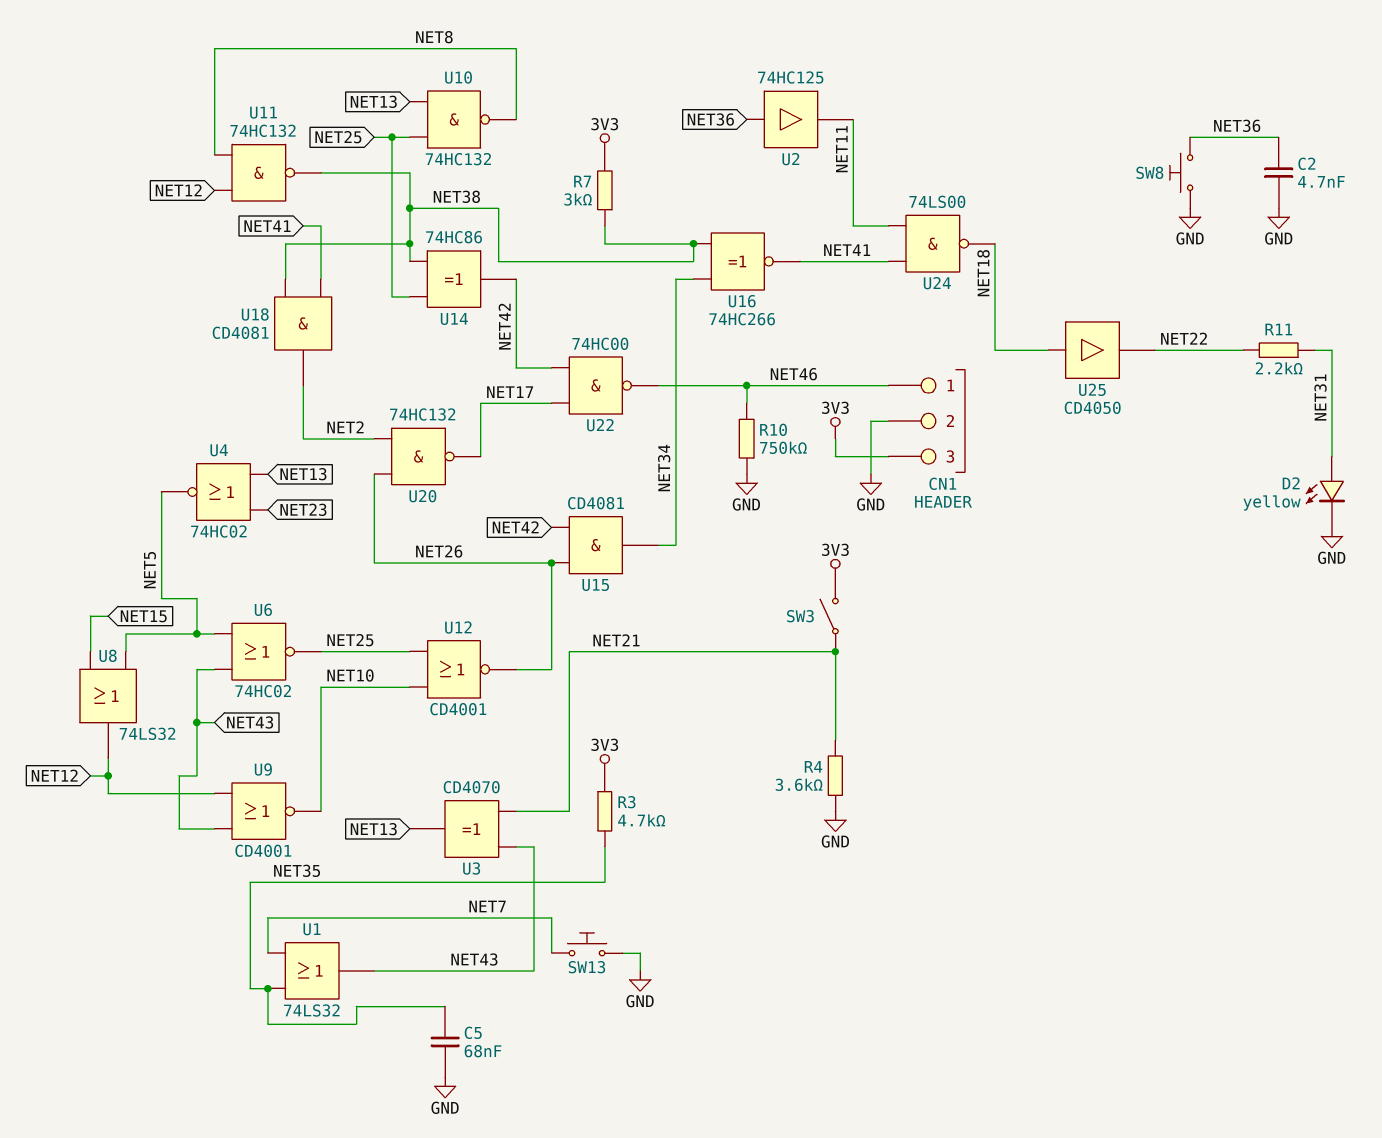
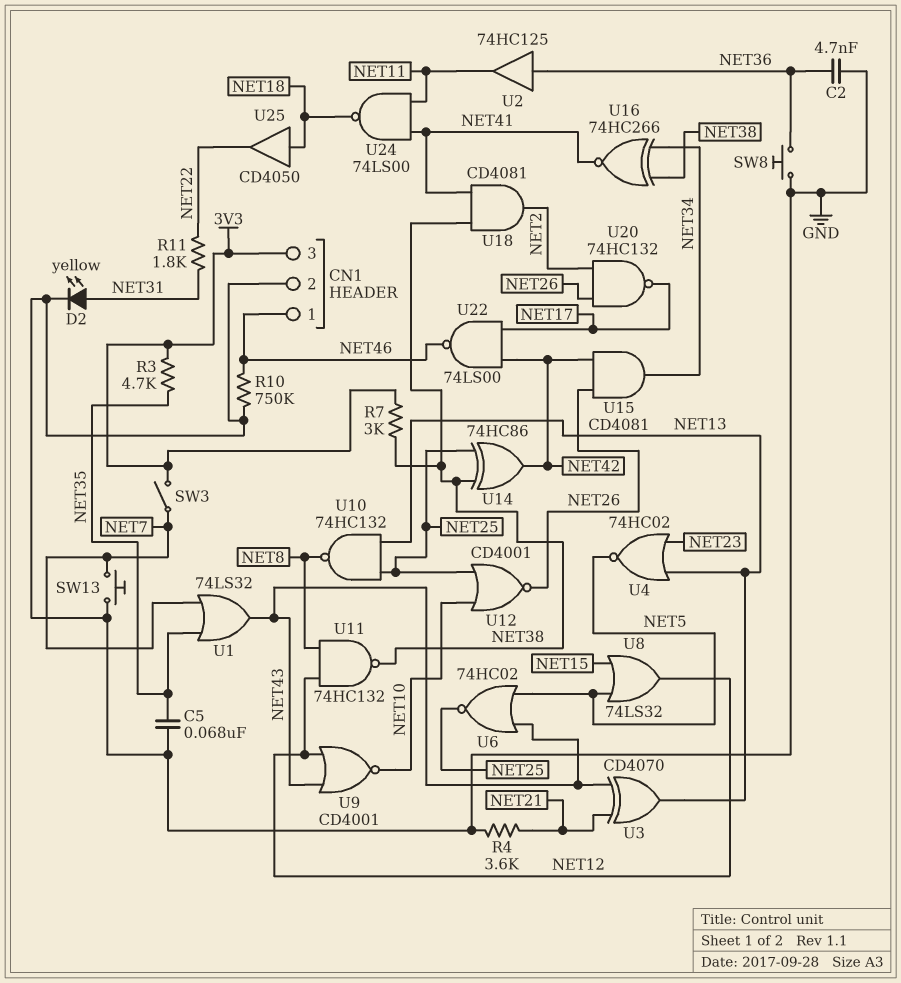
R11: 2.2k (NET22, NET31) -> 1.8k (NET22, NET31)
SW3: switch (3V3, NET21) -> switch (3V3, NET7)
U22: NAND 74HC00 (in NET17, in NET42, out NET46) -> NAND 74LS00 (in NET17, in NET42, out NET46)

